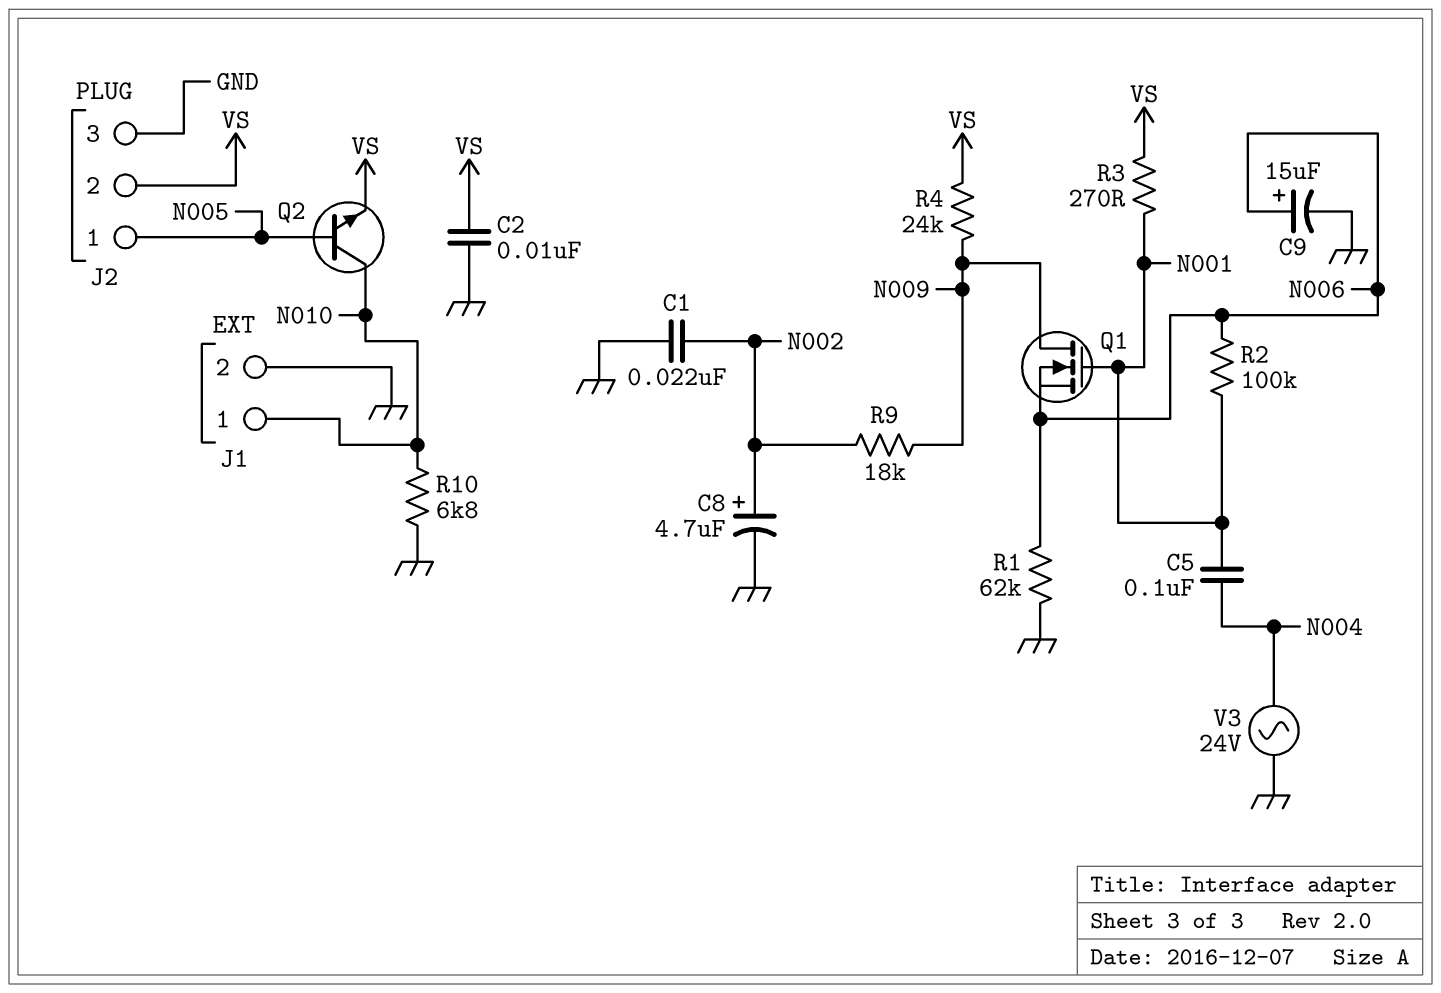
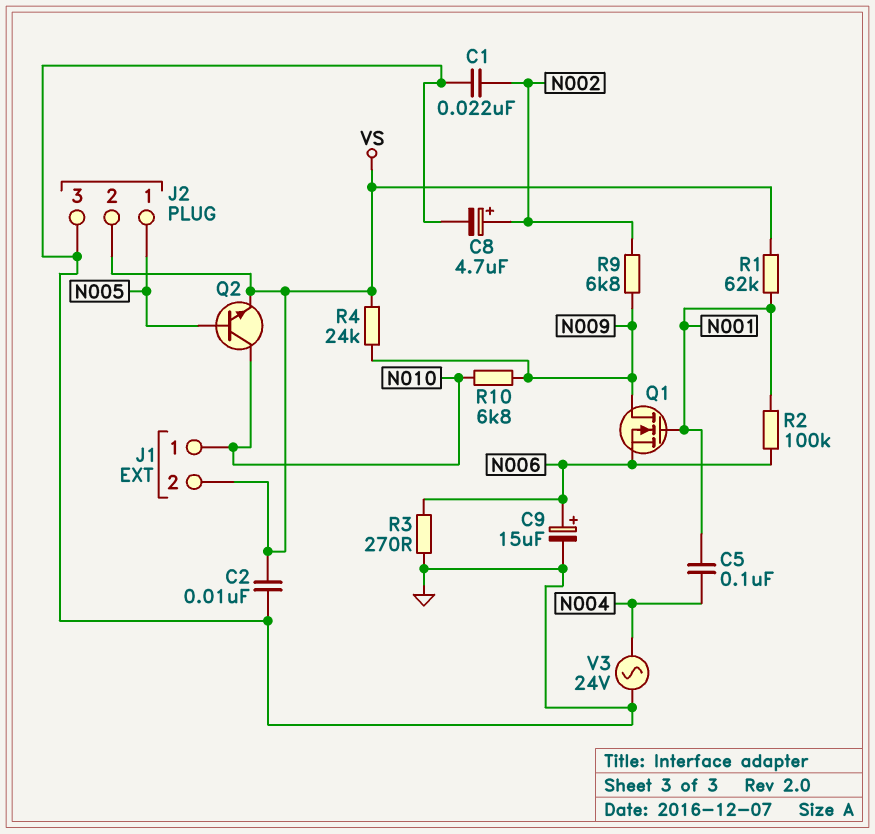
J1 pin 2: GND -> VS
R1: 62k (GND, N006) -> 62k (N001, VS)
R3: 270 (N001, VS) -> 270 (GND, N006)
R9: 18k (N002, N009) -> 6.8k (N002, N009)
R10: 6.8k (GND, N010) -> 6.8k (N009, N010)

